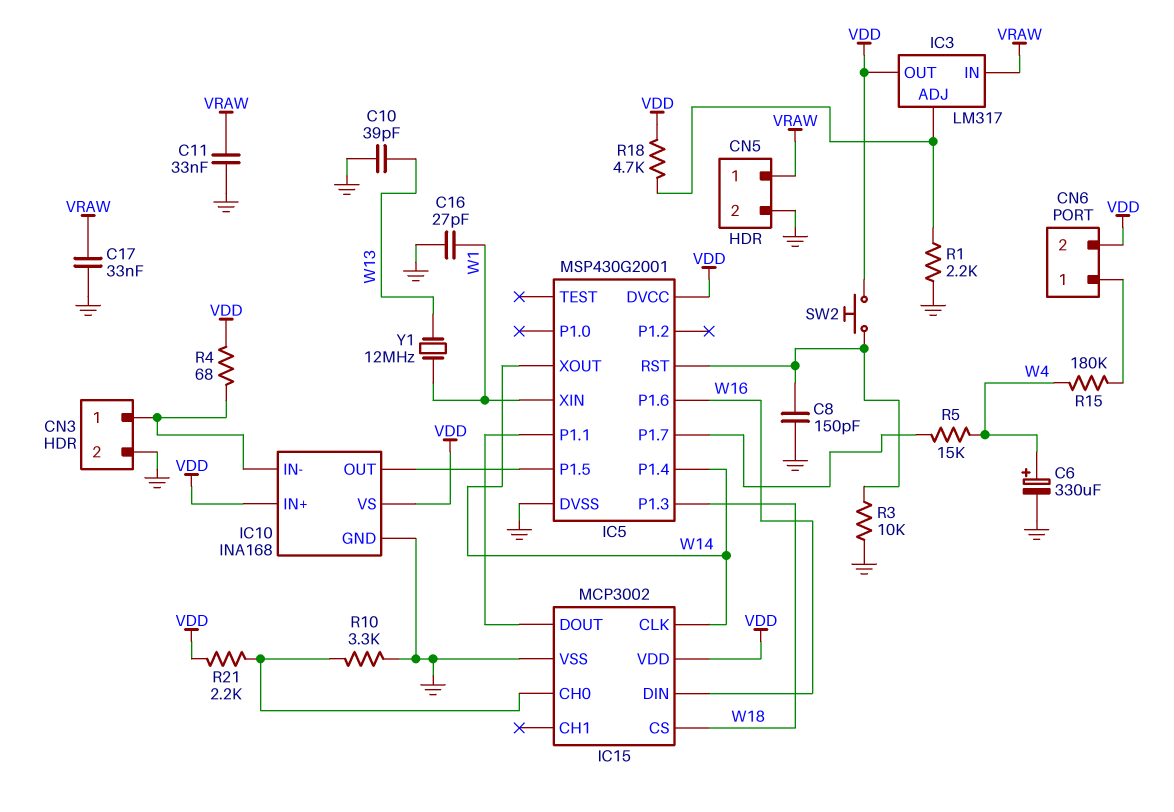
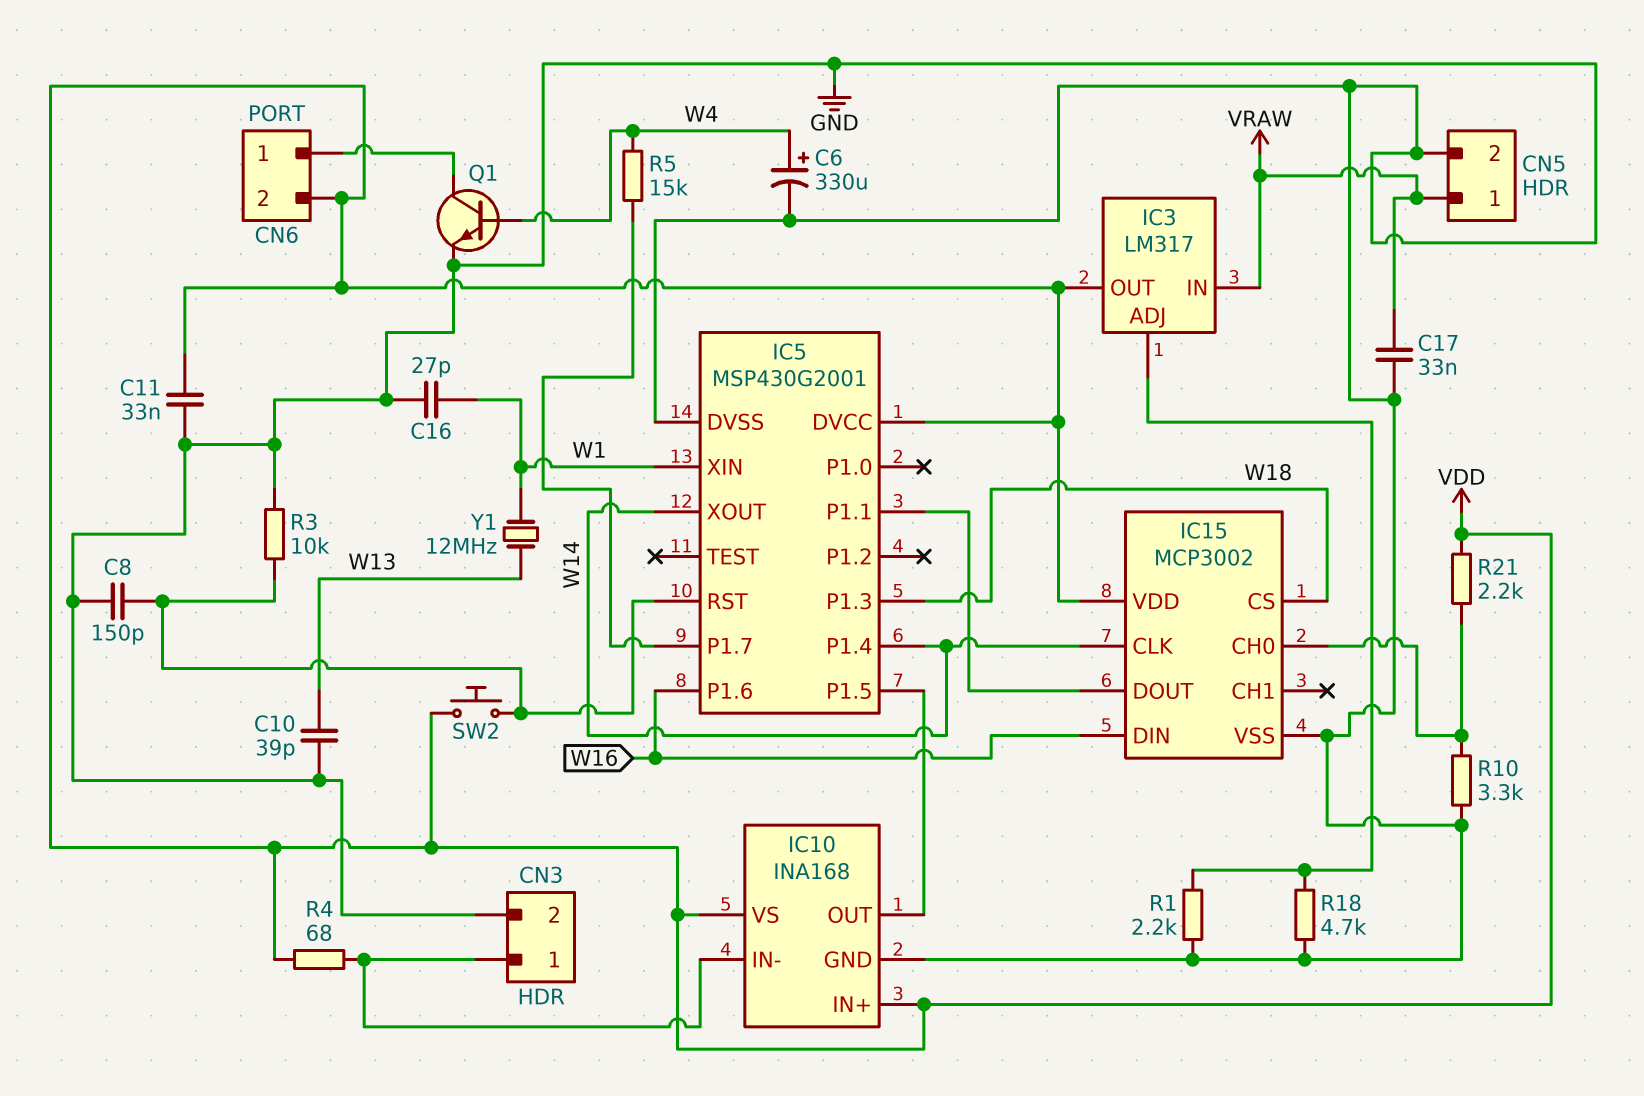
C11: 33nF (GND, VRAW) -> 33nF (GND, VDD)
Q1: none -> NPN (B W4, C CN6/1, E GND)
R15: 180k (CN6/1, W4) -> none
R18: 4.7k (IC3/ADJ, VDD) -> 4.7k (GND, IC3/ADJ)

